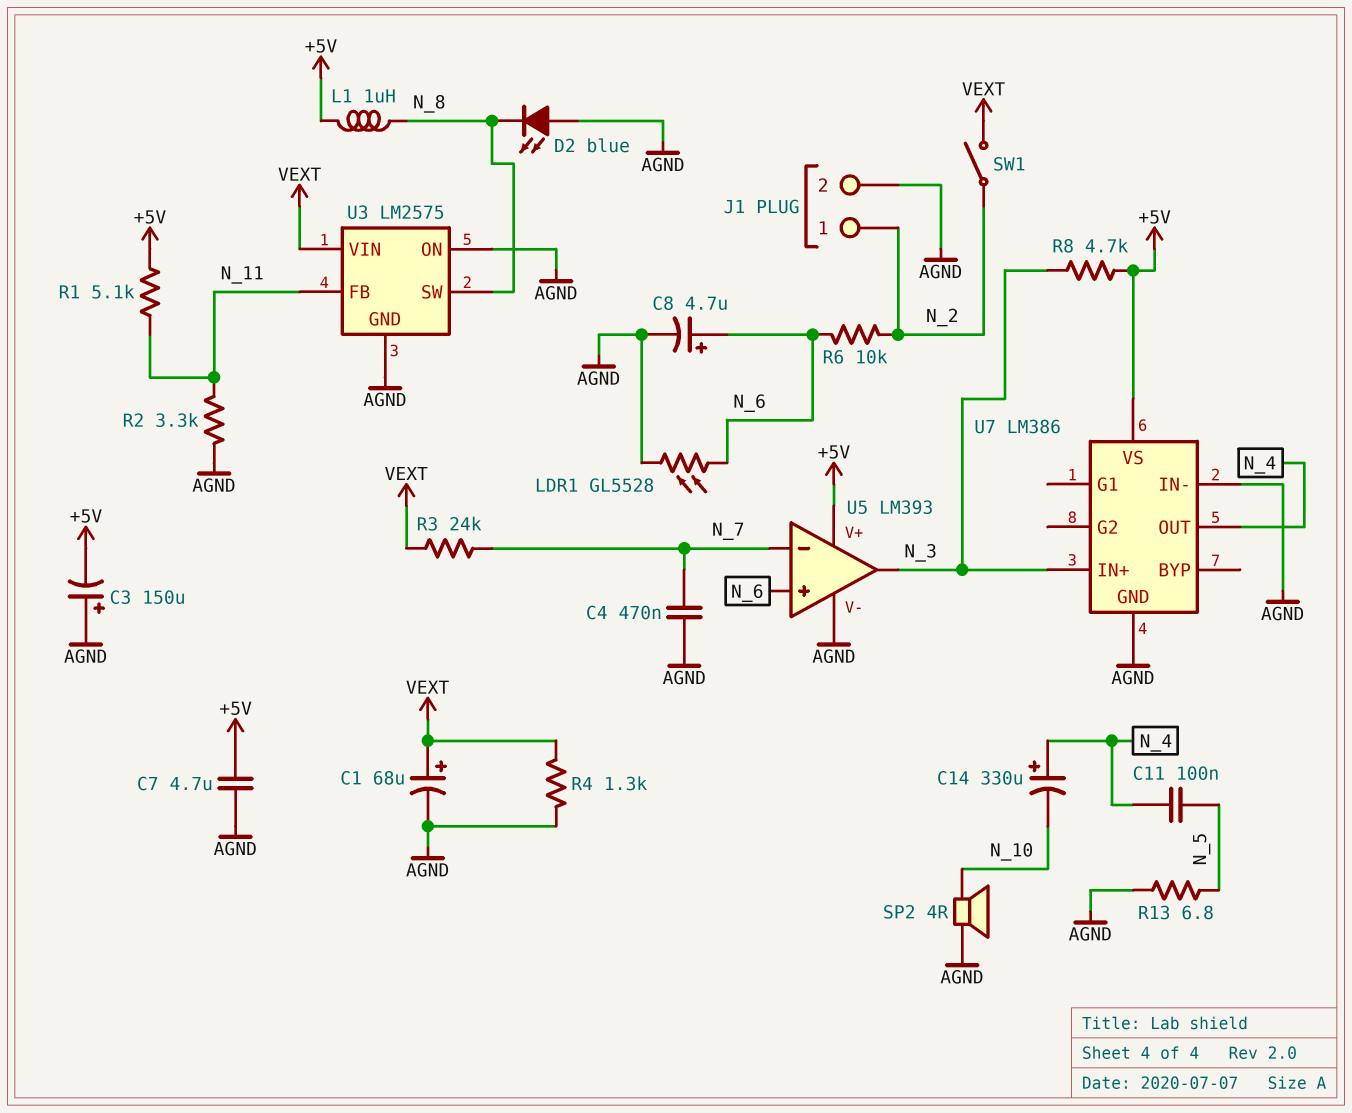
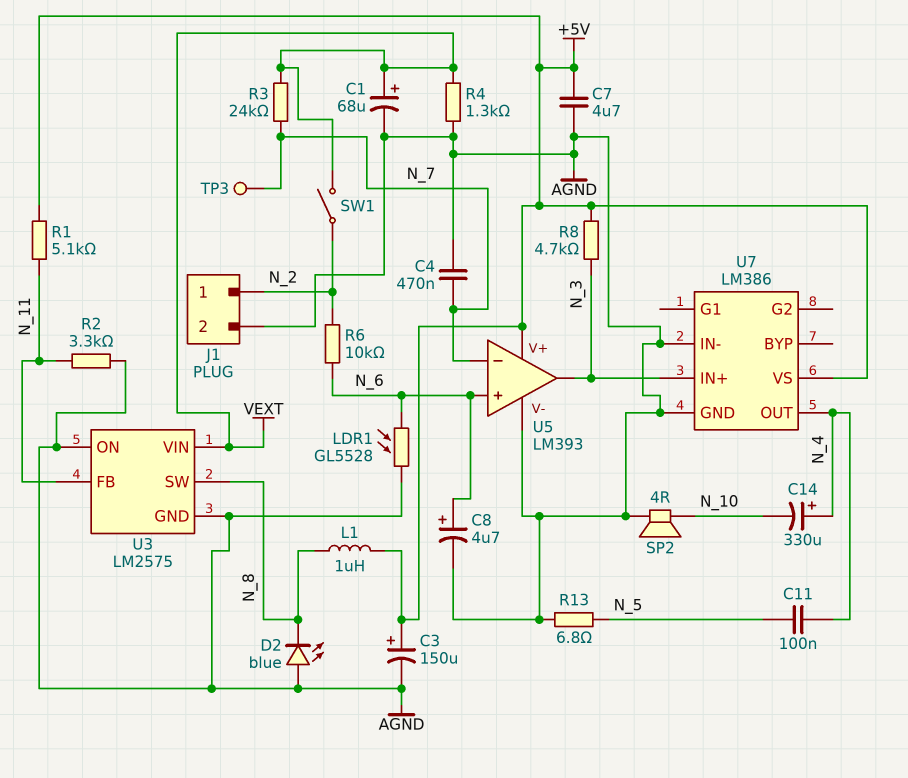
C3: 150uF (plus AGND, minus +5V) -> 150uF (plus +5V, minus AGND)
TP3: none -> test point (N_7)

